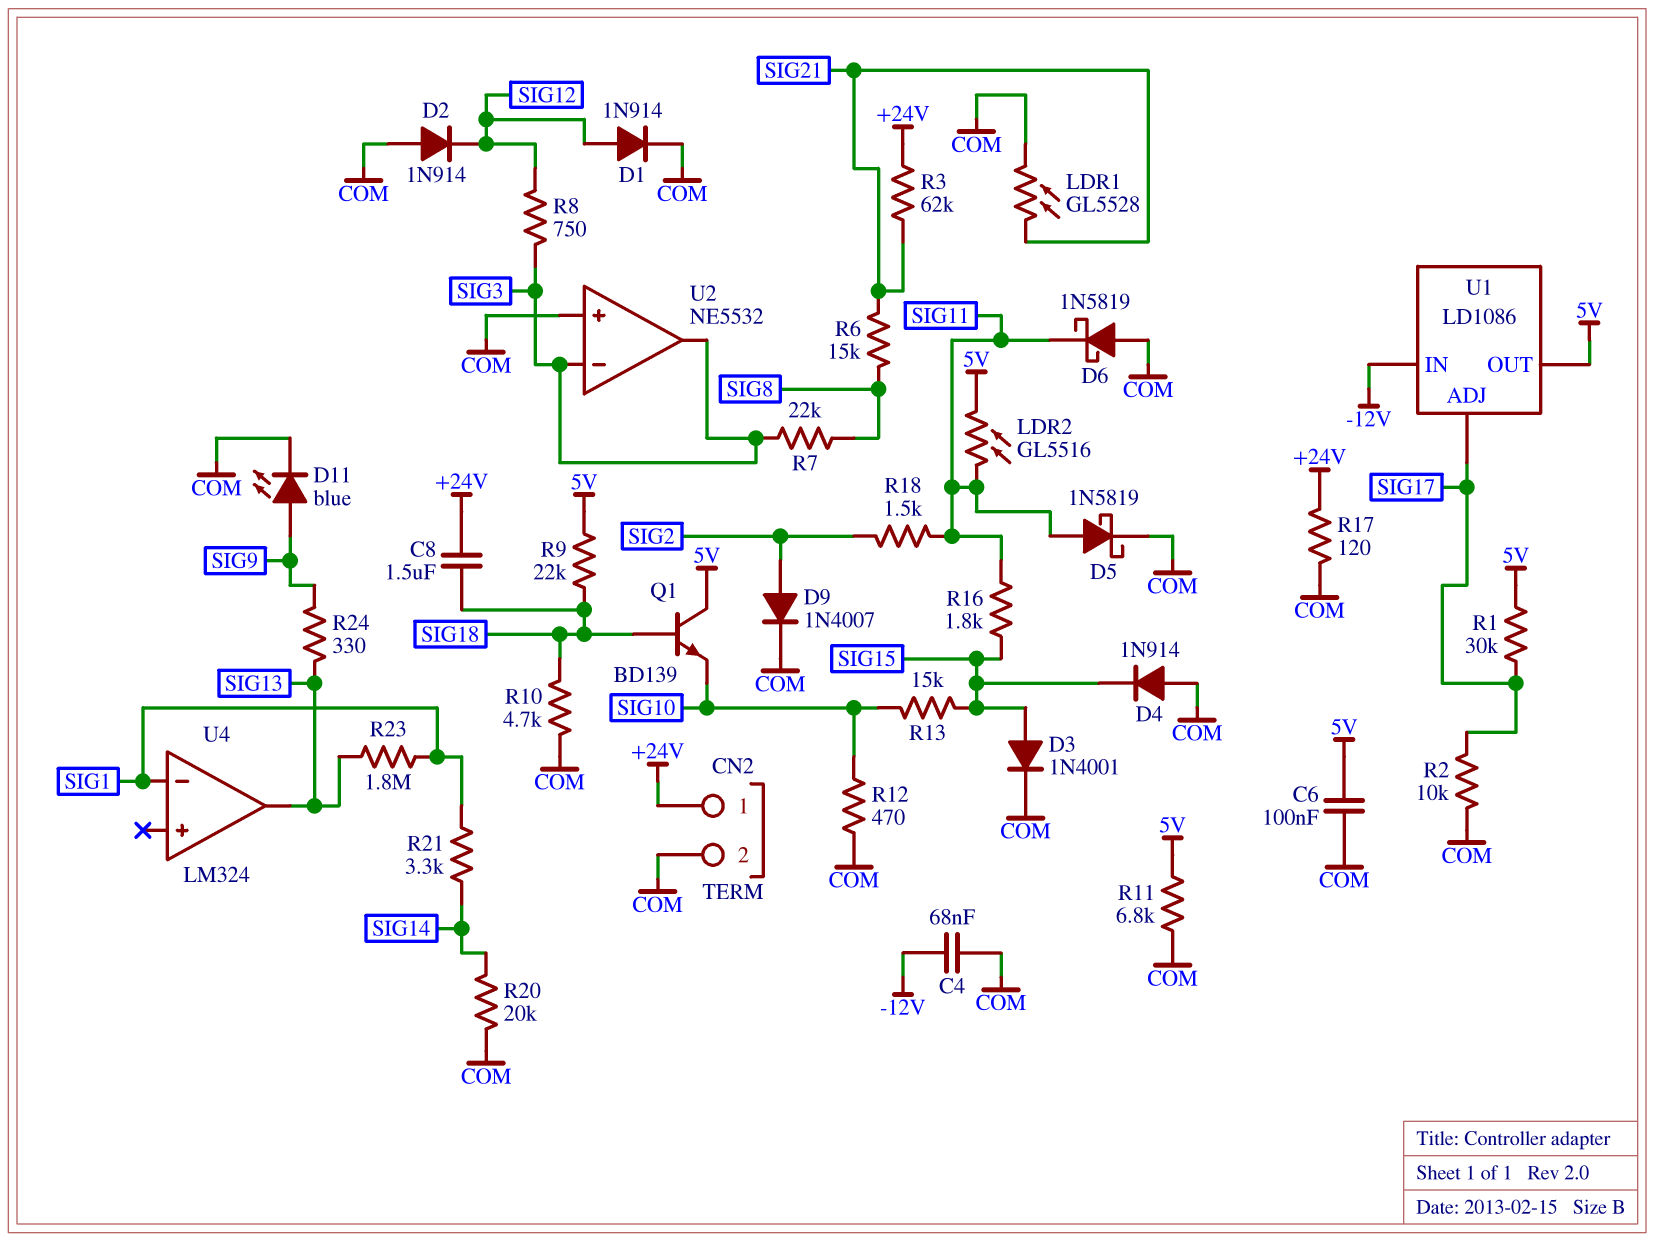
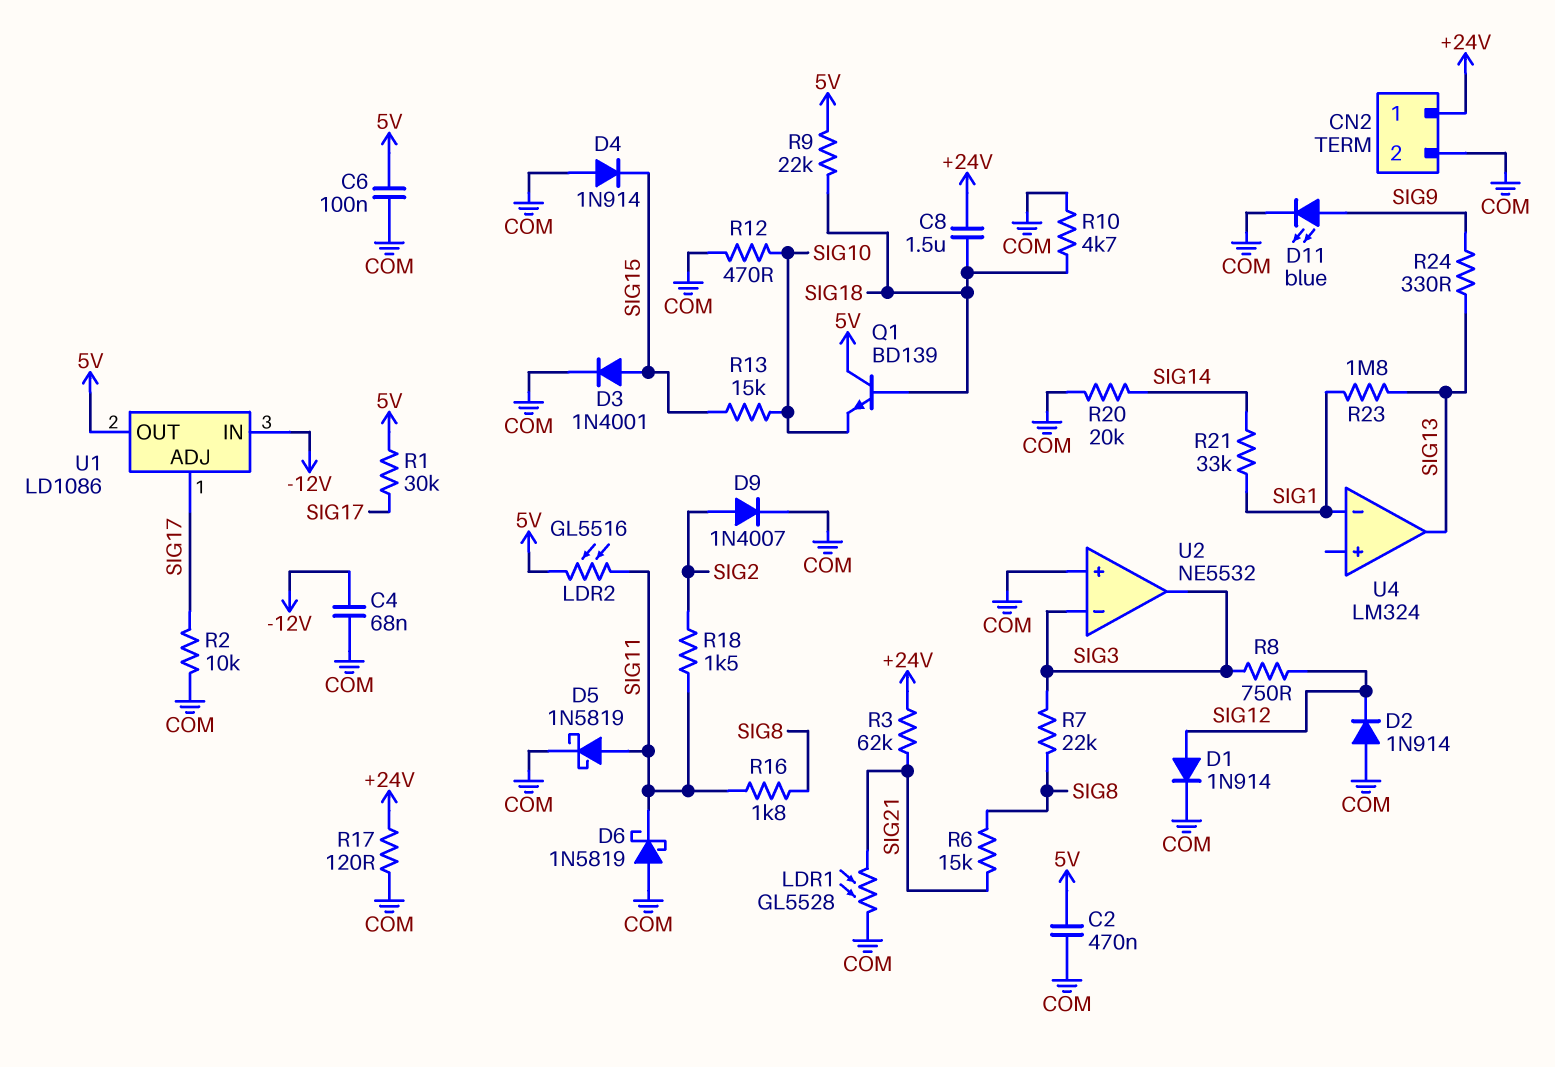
C2: none -> 470nF (5V, COM)
R11: 6.8k (5V, COM) -> none
R16: 1.8k (SIG11, SIG15) -> 1.8k (SIG8, SIG11)
R21: 3.3k (SIG1, SIG14) -> 33k (SIG1, SIG14)

